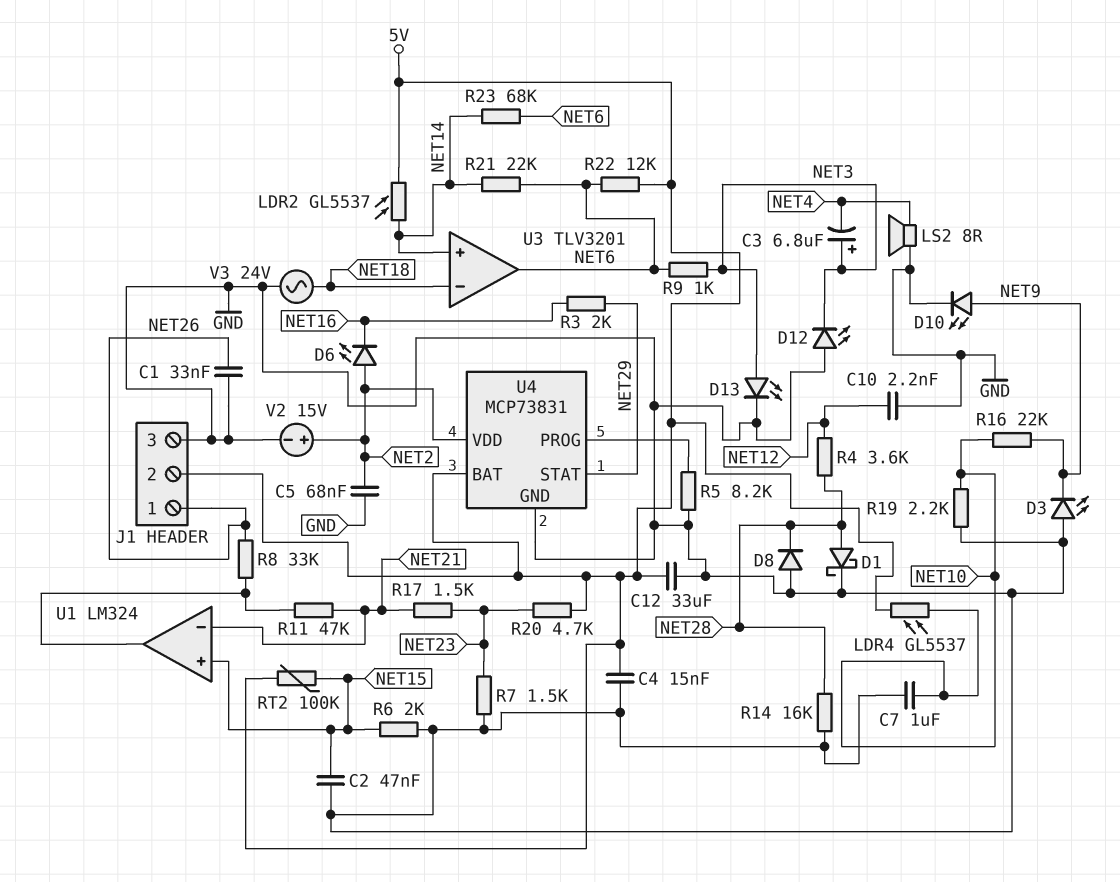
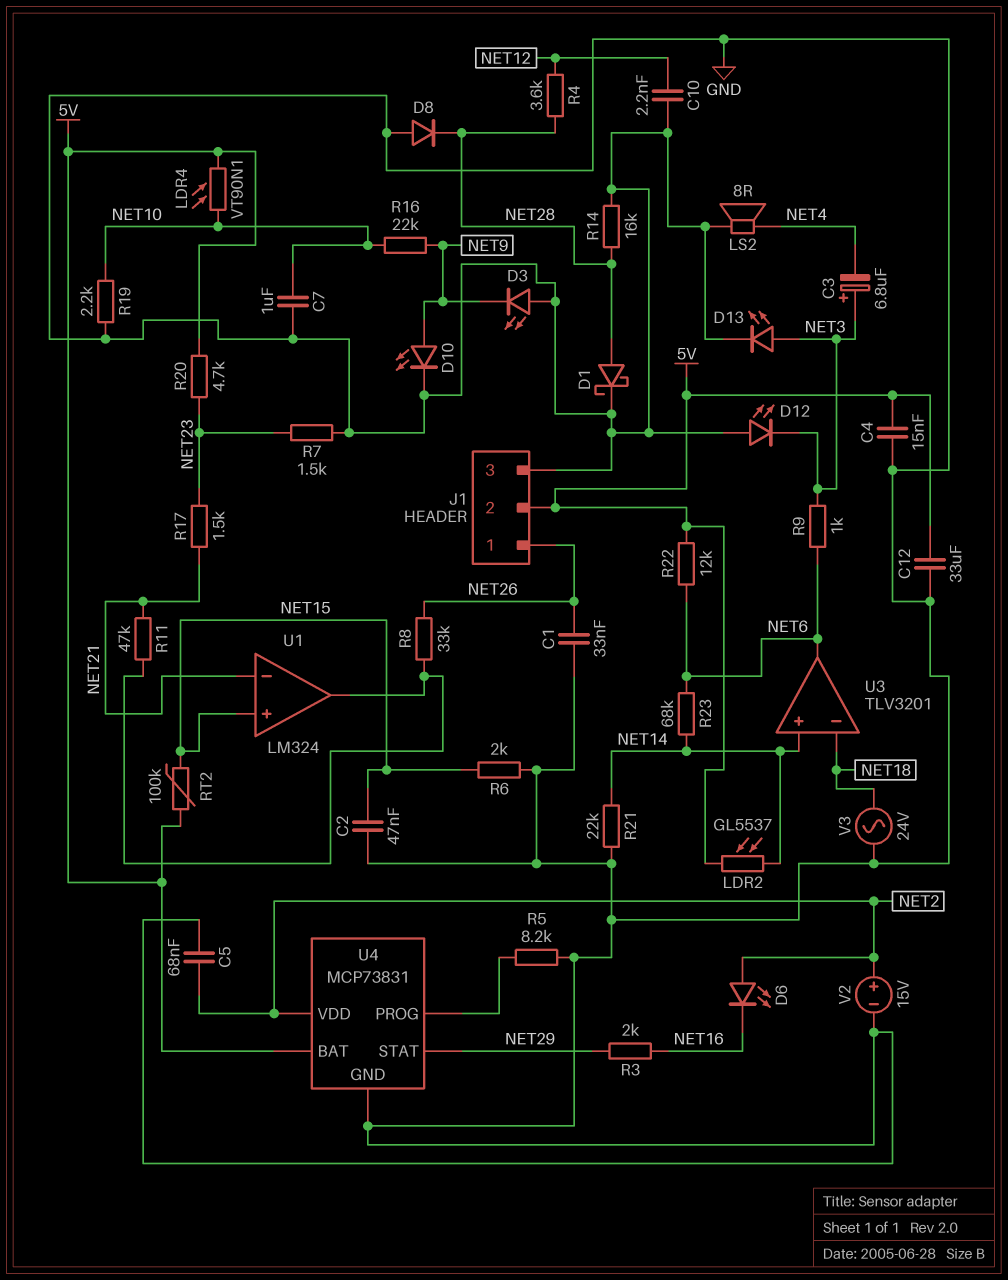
LDR4: GL5537 (5V, NET10) -> VT90N1 (5V, NET10)
R21: 22k (NET6, NET14) -> 22k (GND, NET14)

